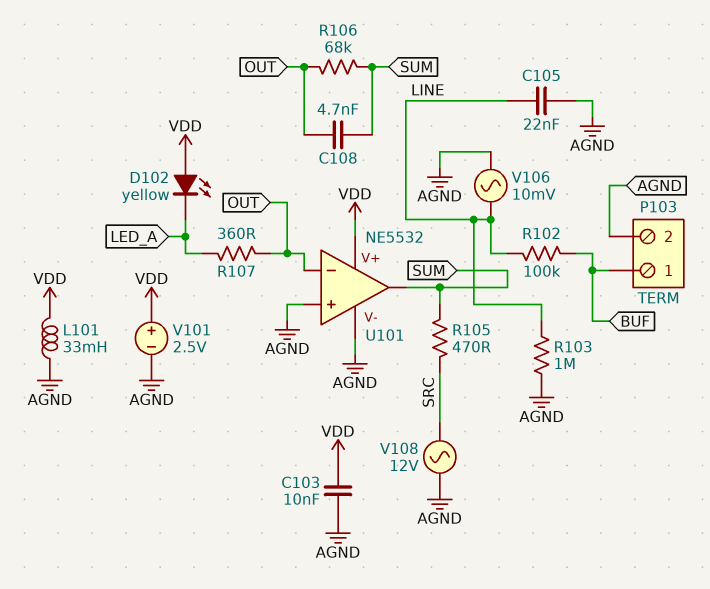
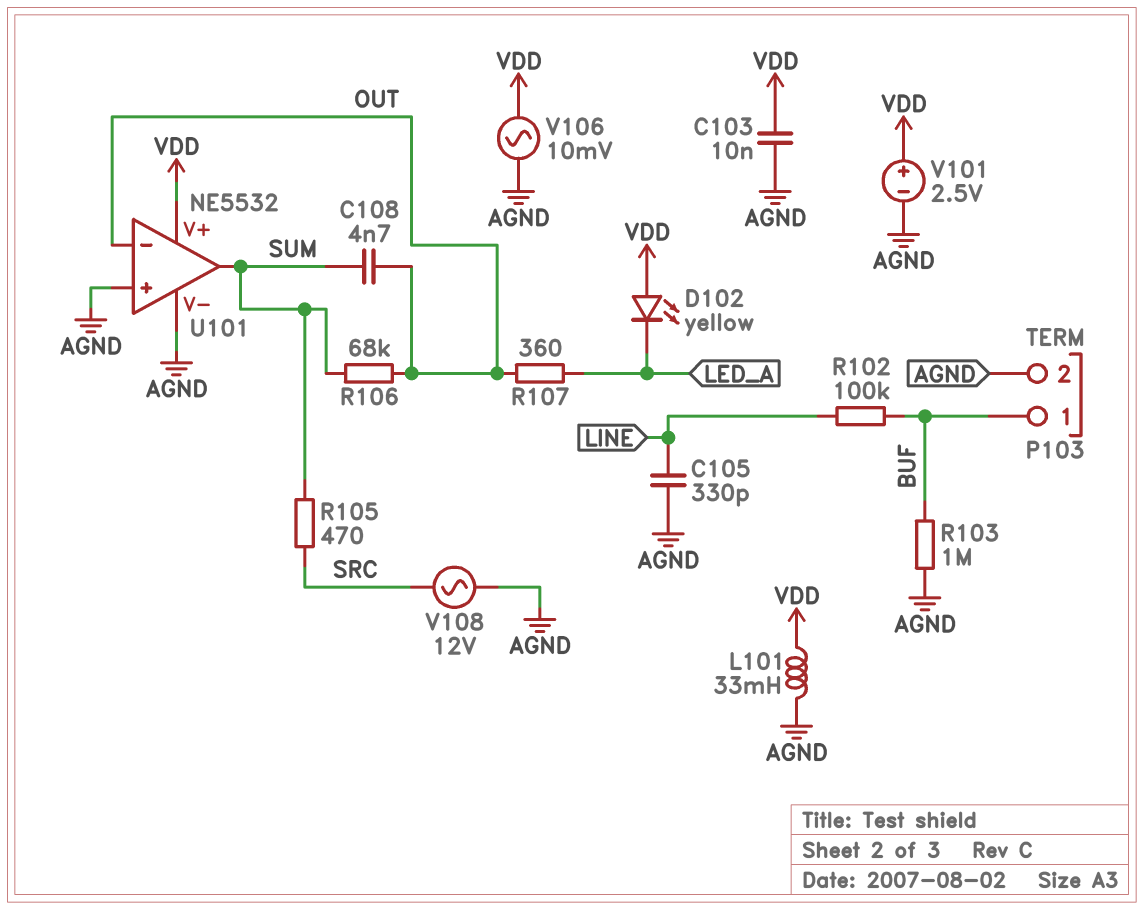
C105: 22nF (AGND, LINE) -> 330pF (AGND, LINE)
R103: 1M (AGND, LINE) -> 1M (AGND, BUF)
V106: AC 10mV (AGND, LINE) -> AC 10mV (AGND, VDD)

